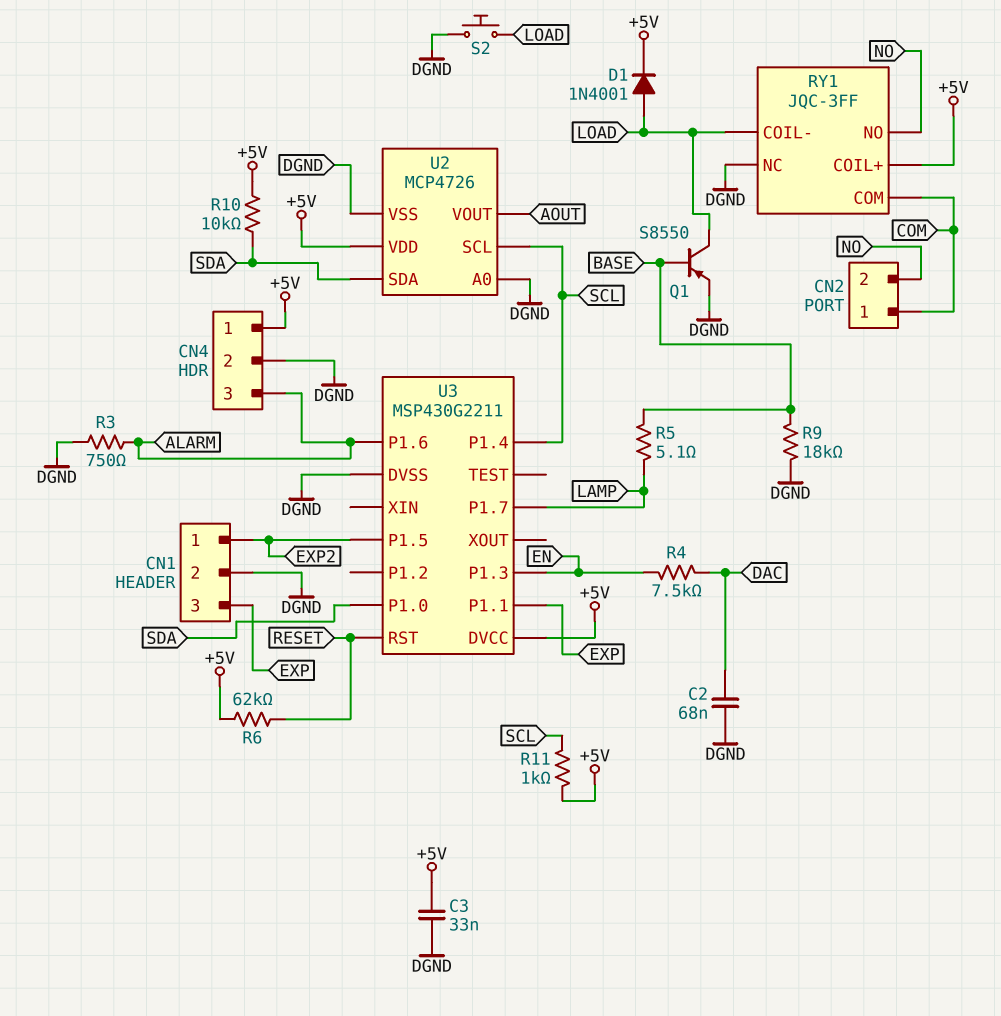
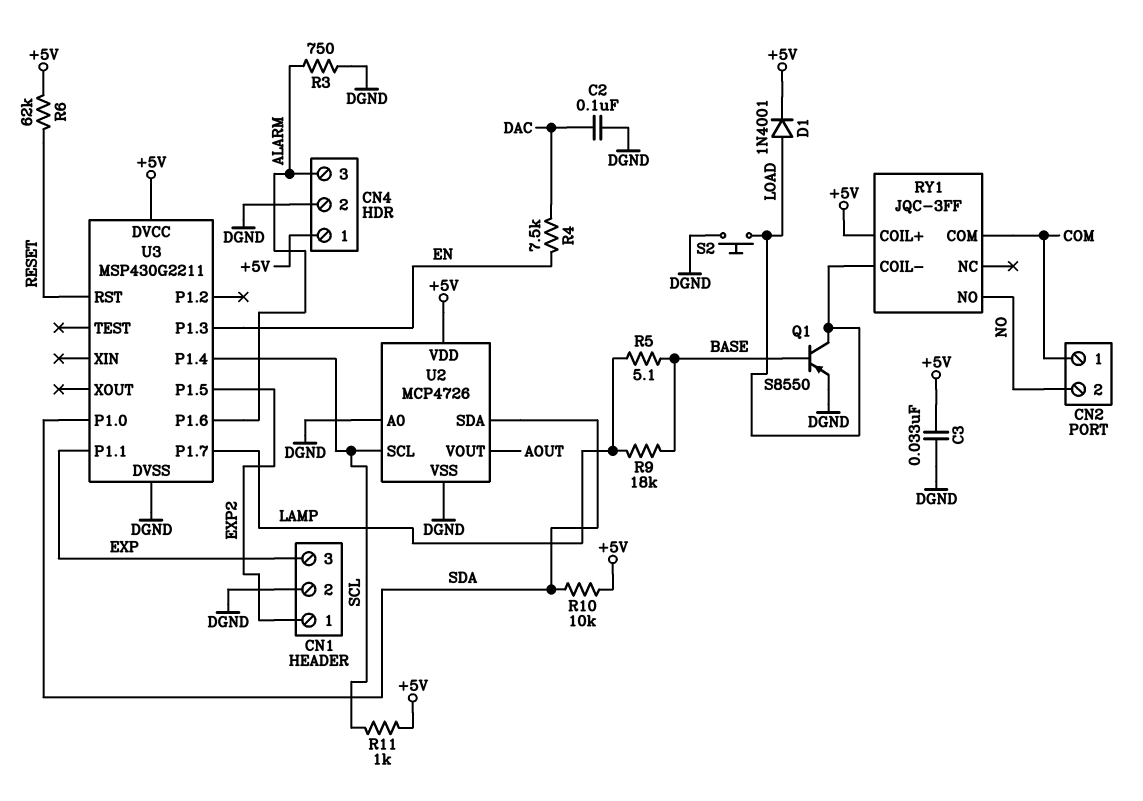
C2: 68nF (DAC, DGND) -> 100nF (DAC, DGND)
R9: 18k (BASE, DGND) -> 18k (BASE, LAMP)
RY1 pin NC: DGND -> none

